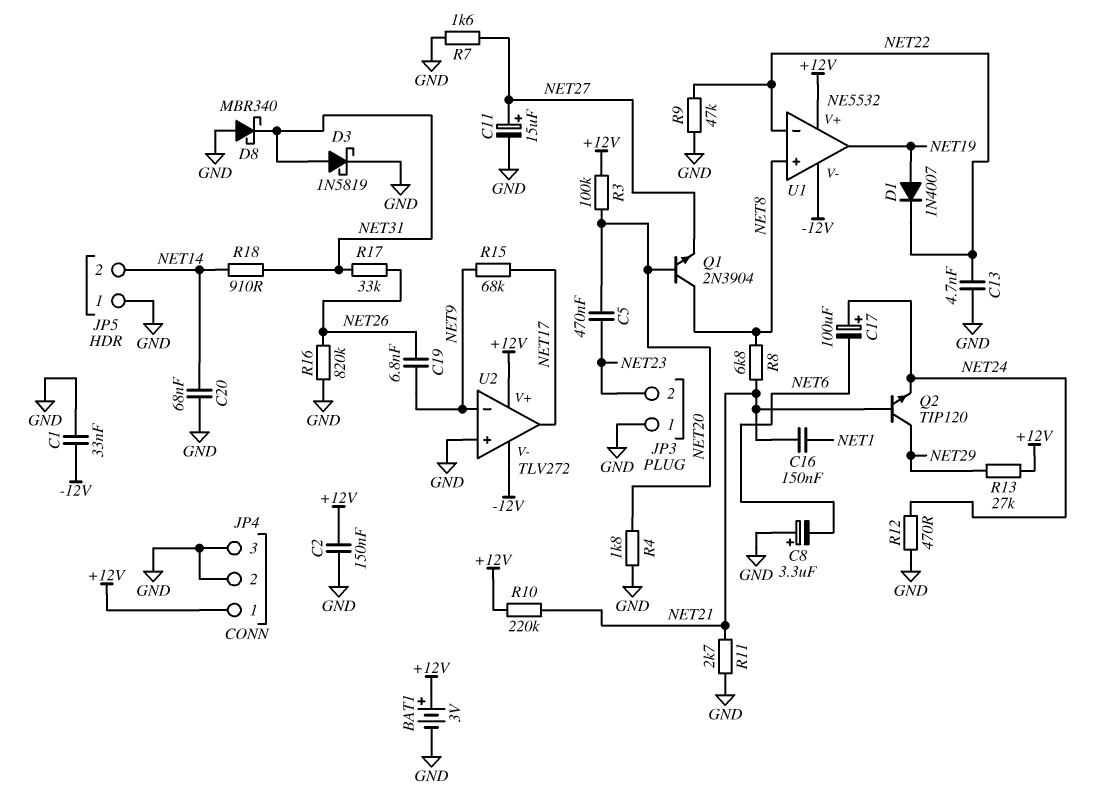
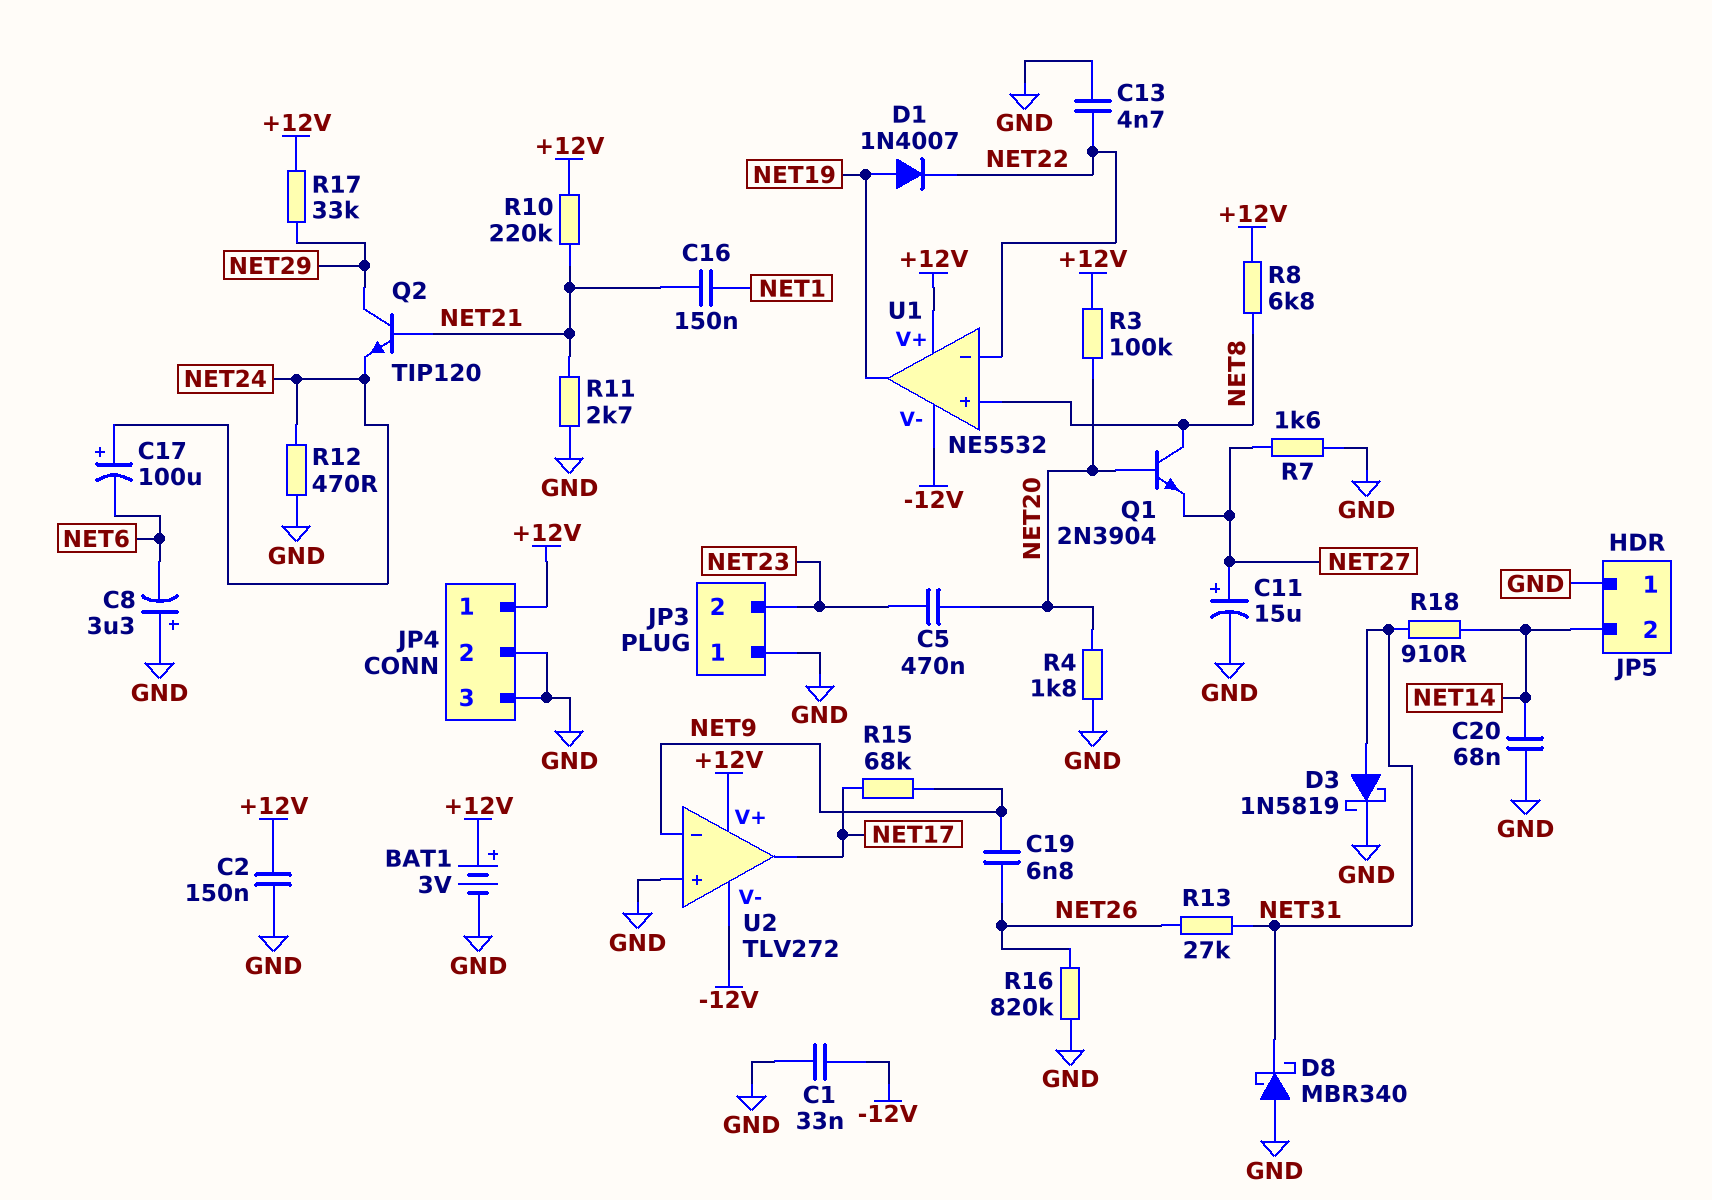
R8: 6.8k (NET8, NET21) -> 6.8k (+12V, NET8)
R9: 47k (GND, NET22) -> none
R13: 27k (+12V, NET29) -> 27k (NET26, NET31)
R17: 33k (NET26, NET31) -> 33k (+12V, NET29)

